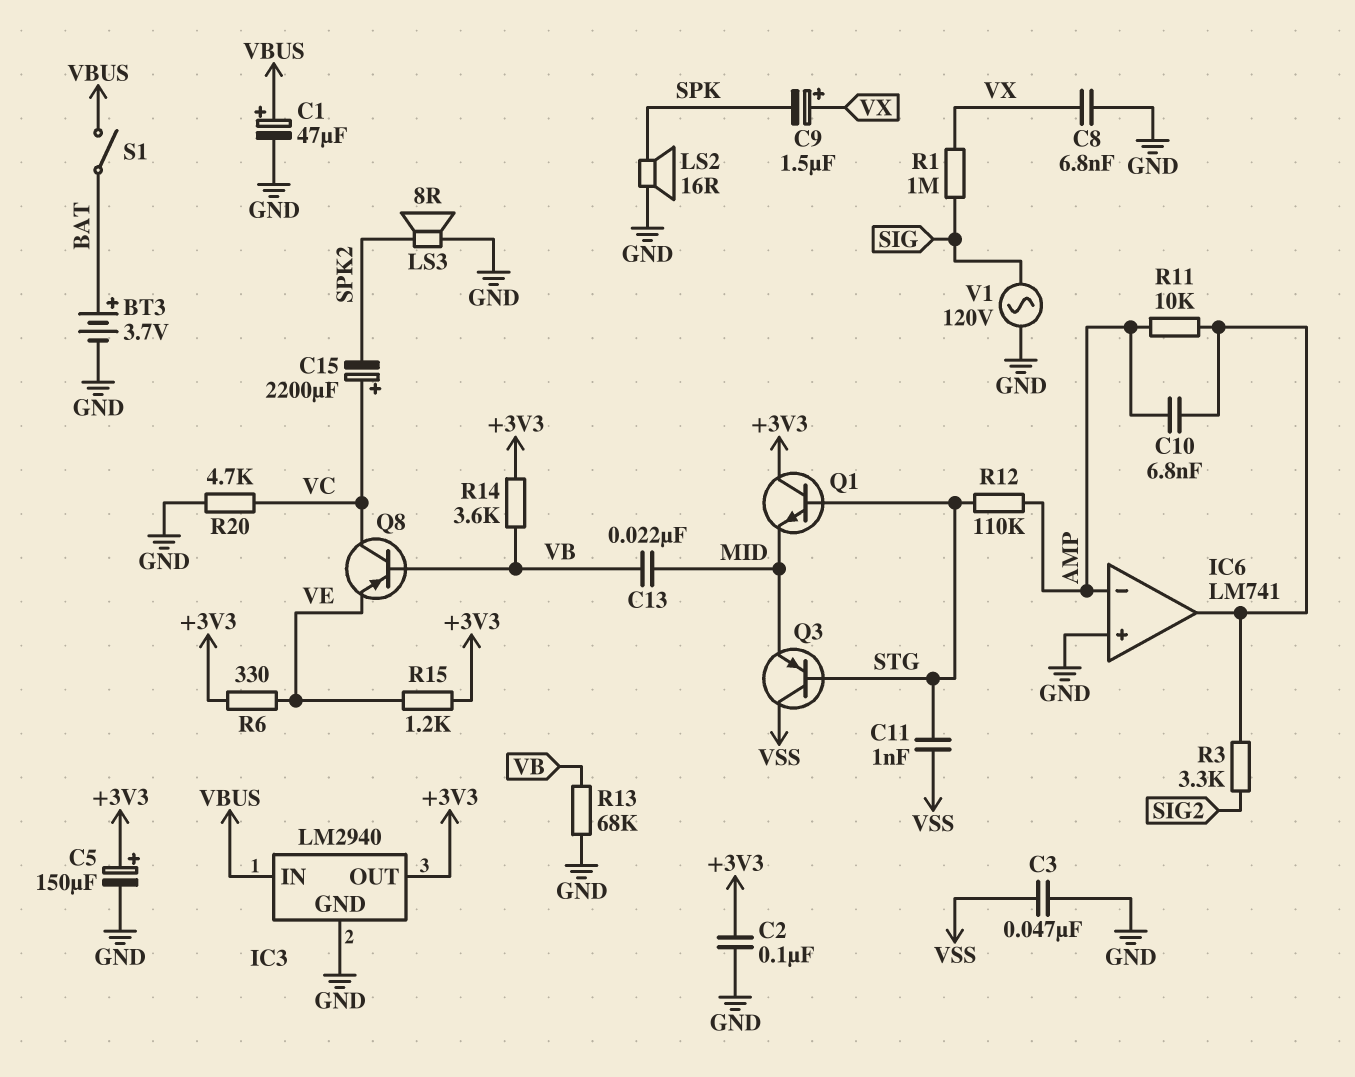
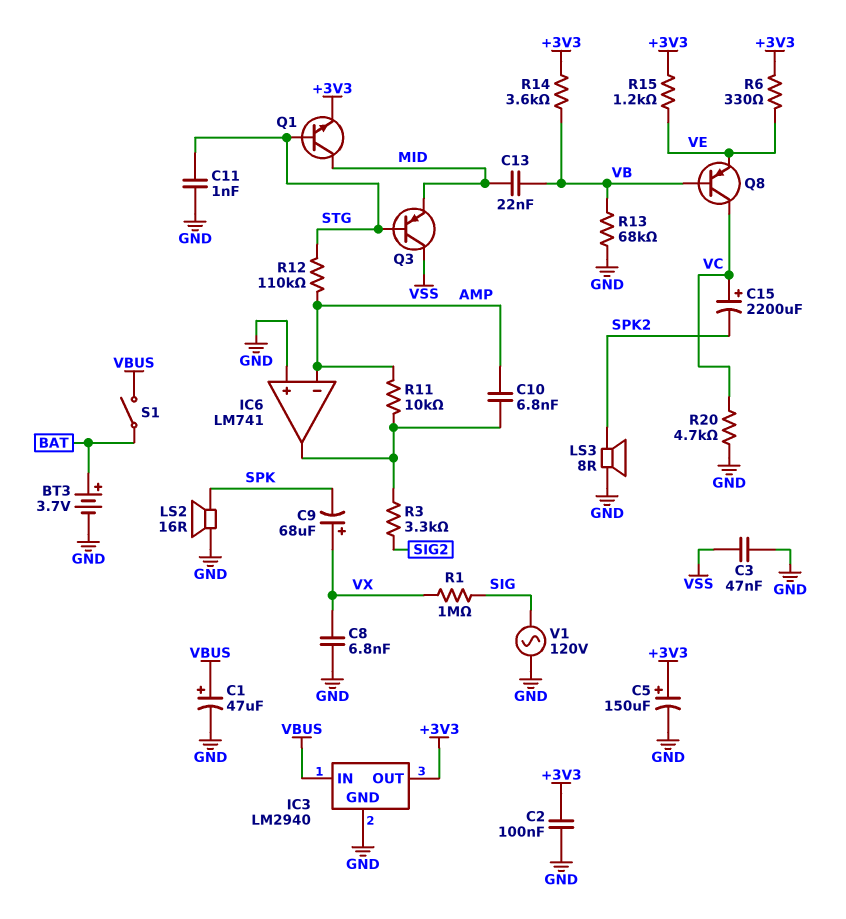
C9: 1.5uF (plus VX, minus SPK) -> 68uF (plus VX, minus SPK)
C11: 1nF (STG, VSS) -> 1nF (GND, STG)
Q1: NPN (B STG, C +3V3, E MID) -> NPN (B STG, C MID, E +3V3)

